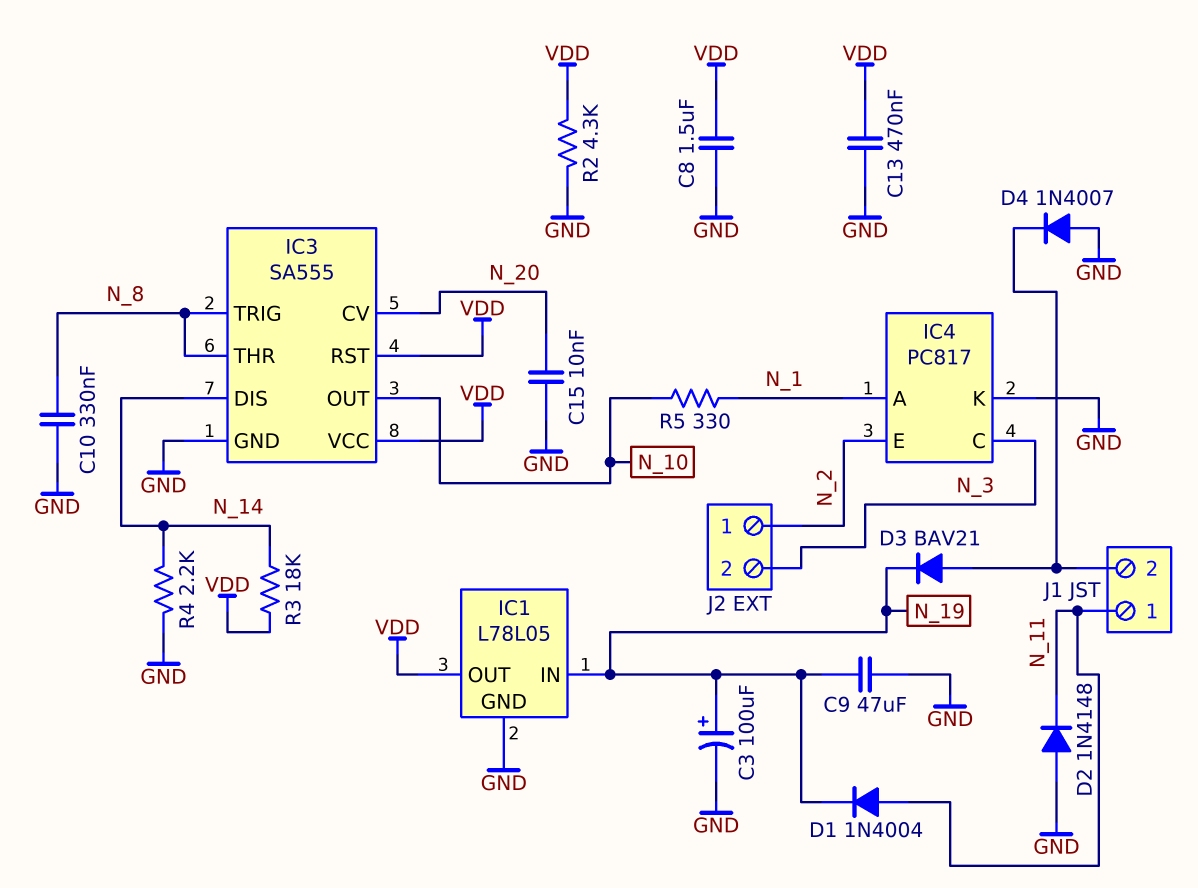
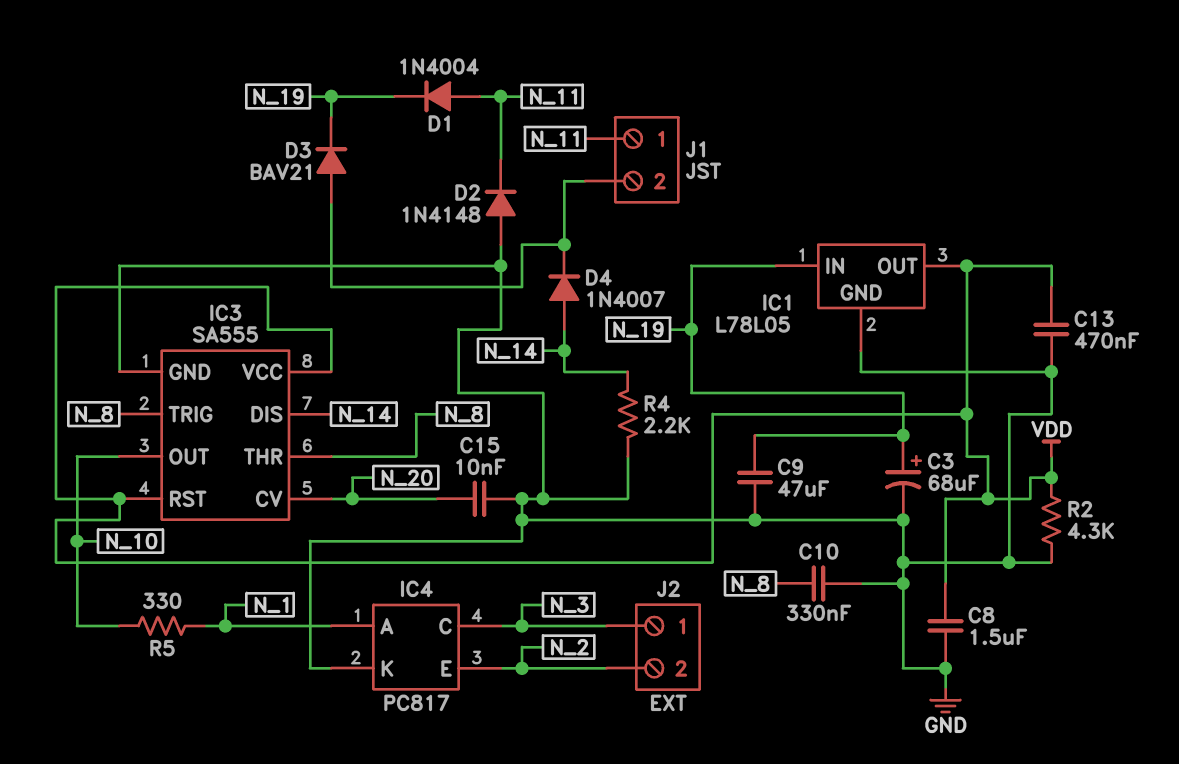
C3: 100uF (plus N_19, minus GND) -> 68uF (plus N_19, minus GND)
D4: diode 1N4007 (A GND, K J1/2) -> diode 1N4007 (A N_14, K J1/2)
J2 pin 1: N_2 -> N_3
J2 pin 2: N_3 -> N_2
R3: 18k (N_14, VDD) -> none

